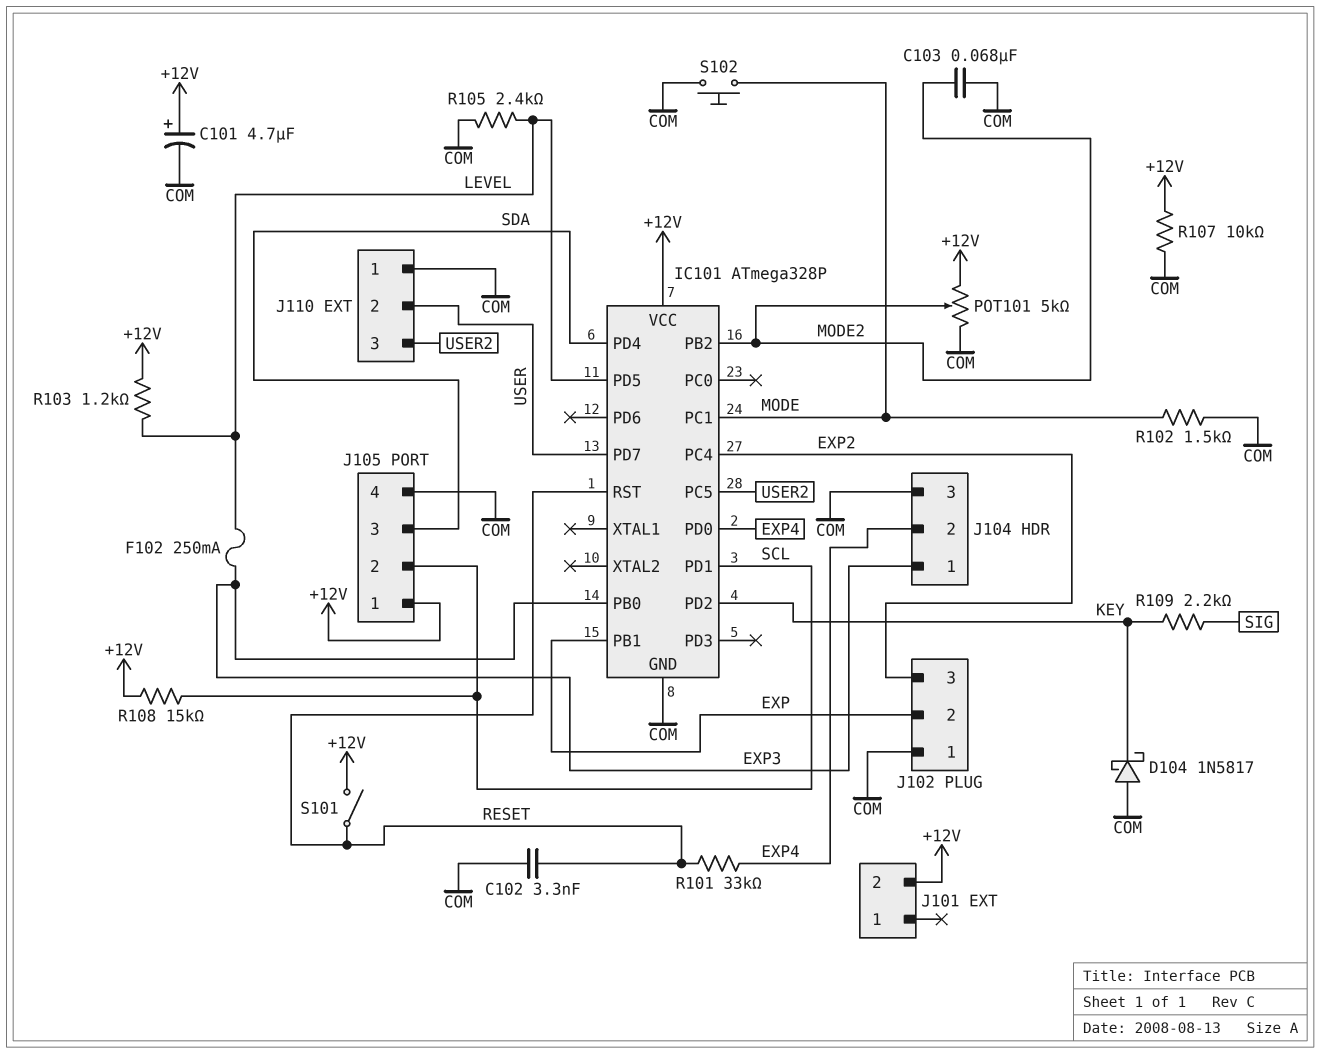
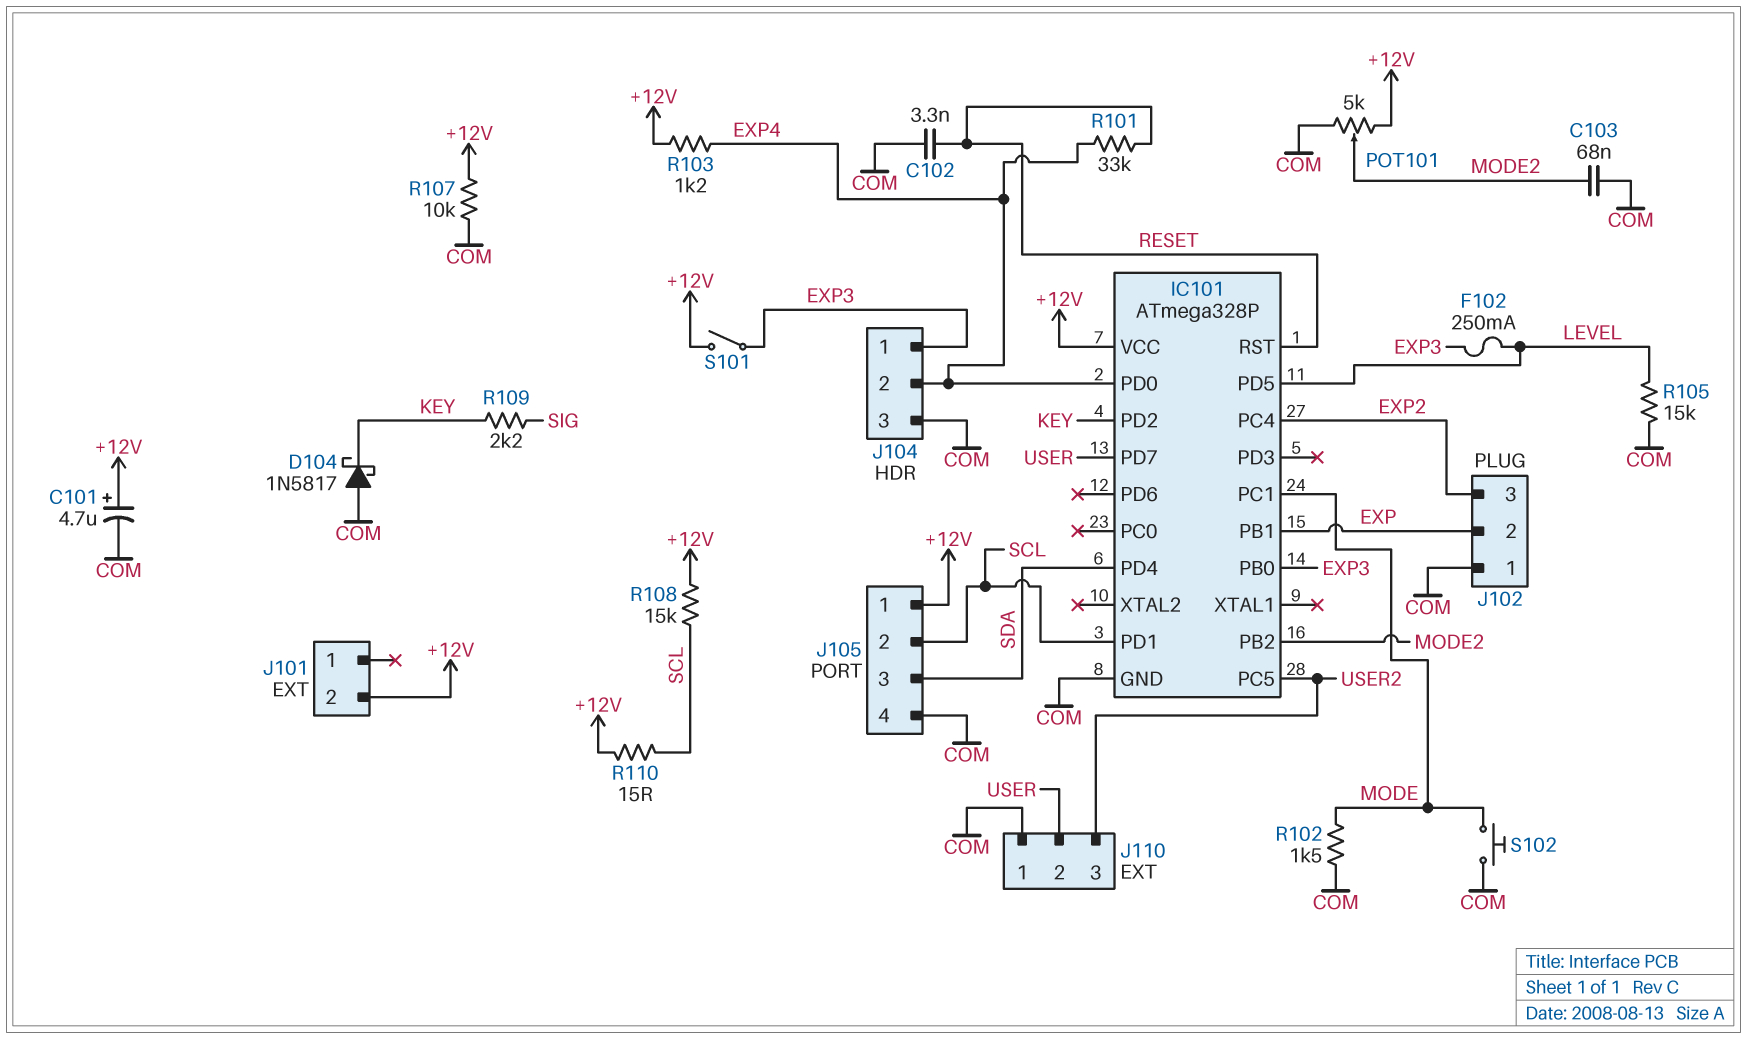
R103: 1.2k (+12V, LEVEL) -> 1.2k (+12V, EXP4)
R105: 2.4k (COM, LEVEL) -> 15k (COM, LEVEL)
R110: none -> 15 (+12V, SCL)
S101: switch (+12V, RESET) -> switch (+12V, EXP3)

